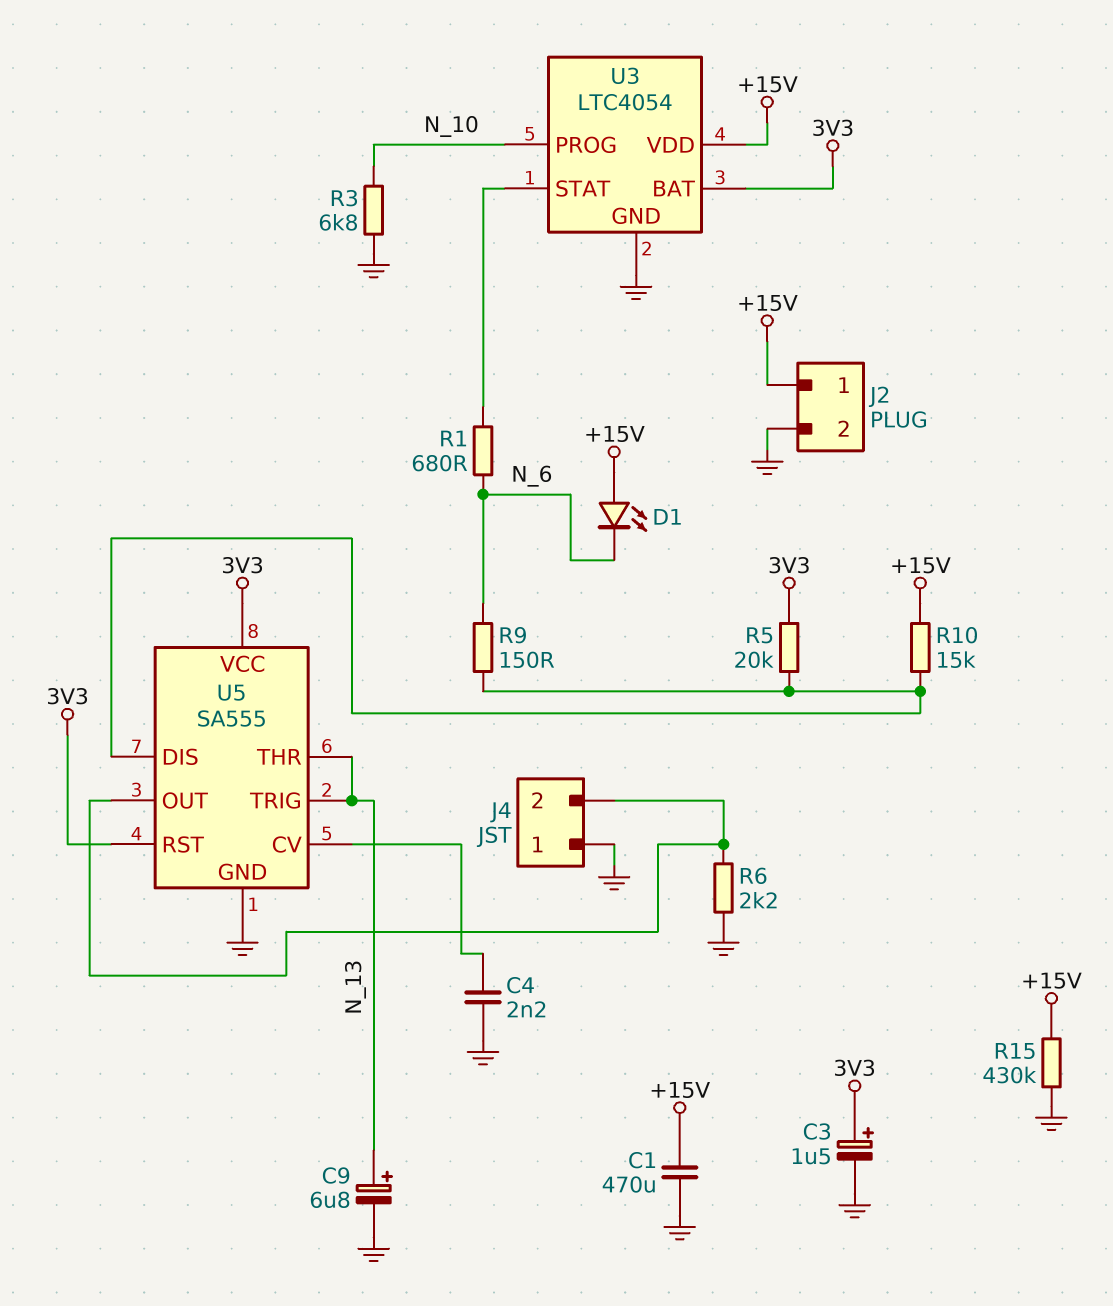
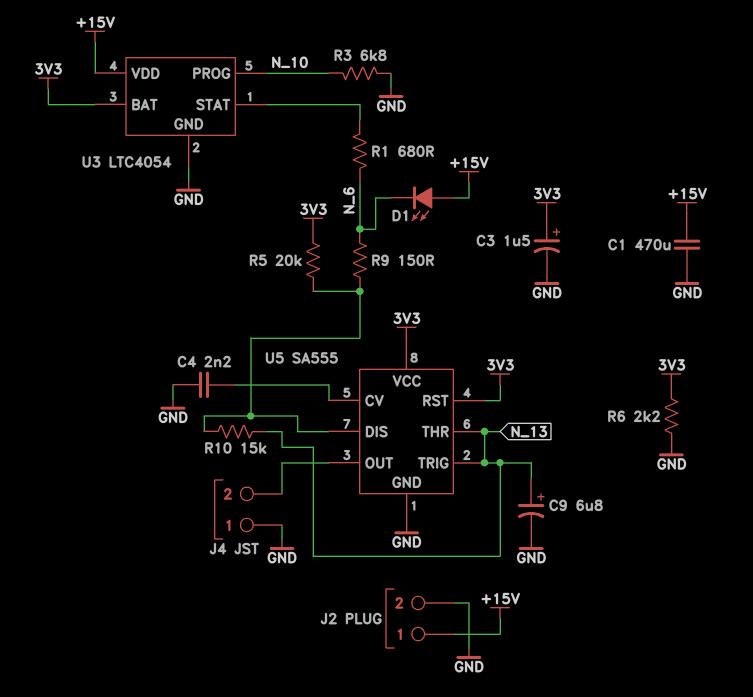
R6: 2.2k (GND, J4/2) -> 2.2k (3V3, GND)
R10: 15k (+15V, U5/DIS) -> 15k (N_13, U5/DIS)
R15: 430k (+15V, GND) -> none

